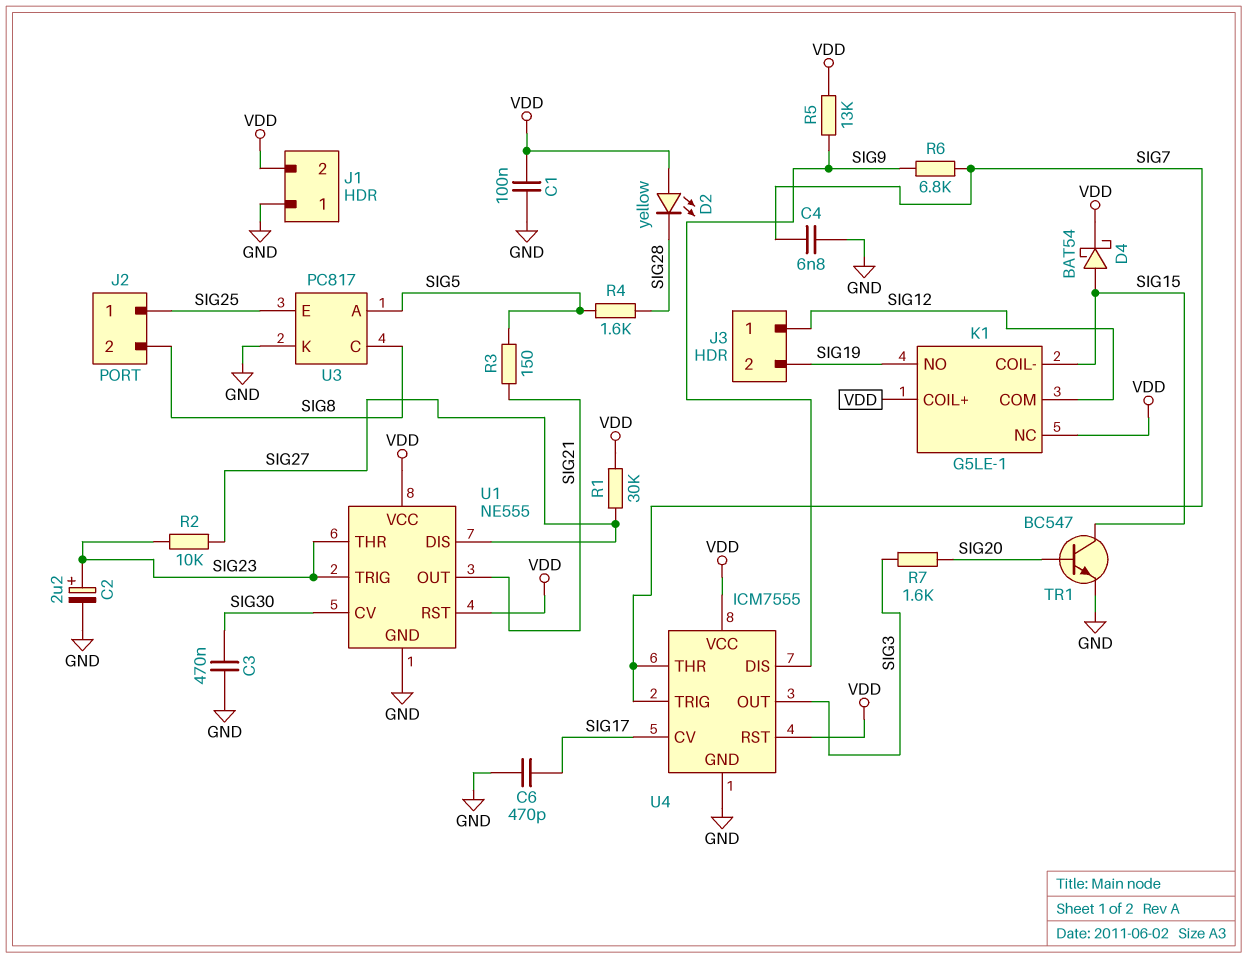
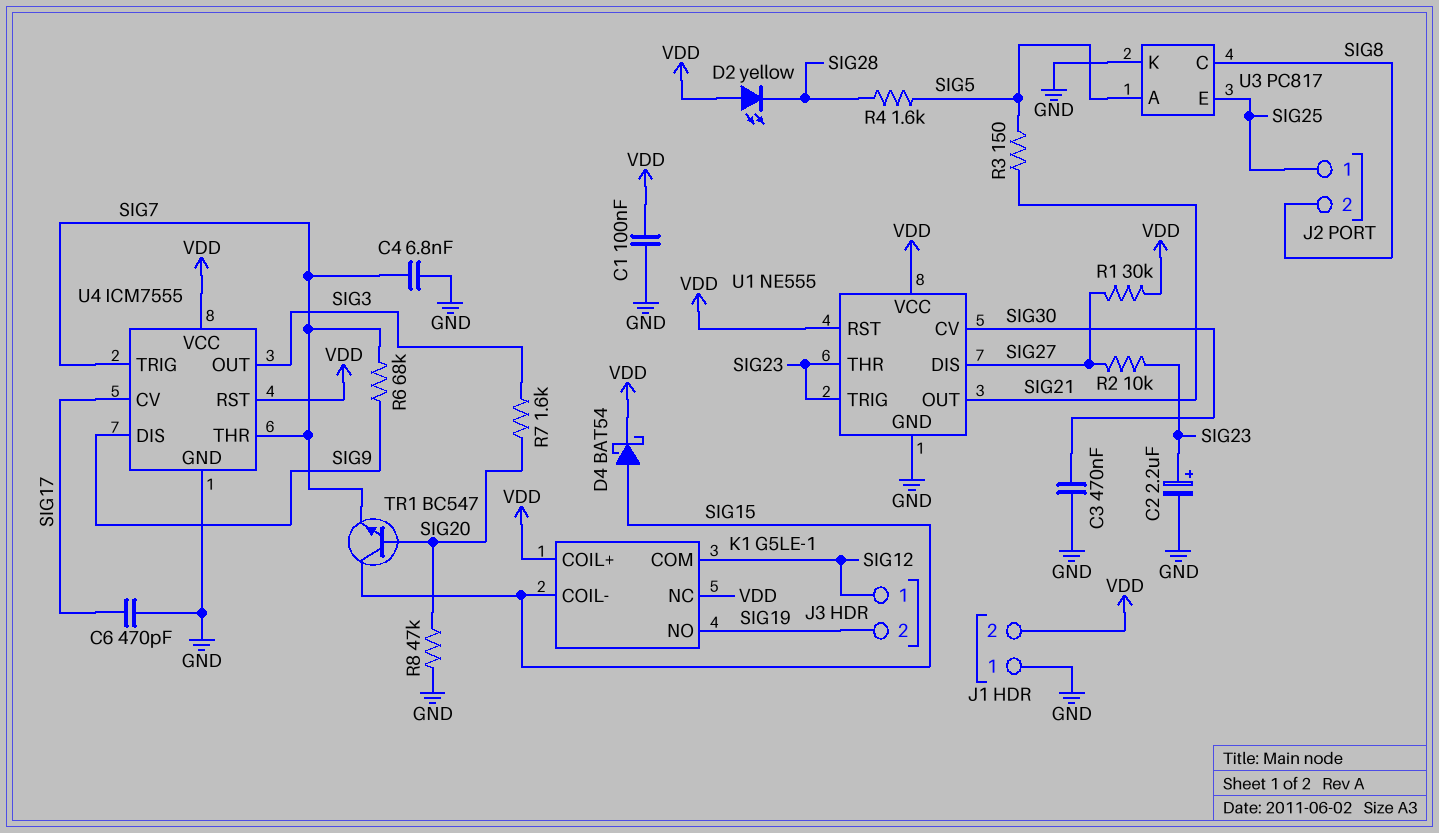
R5: 13k (SIG9, VDD) -> none
R6: 6.8k (SIG7, SIG9) -> 68k (SIG7, SIG9)
R8: none -> 47k (GND, SIG20)
TR1: NPN BC547 (B SIG20, C SIG15, E GND) -> NPN BC547 (B SIG20, C SIG15, E SIG7)

